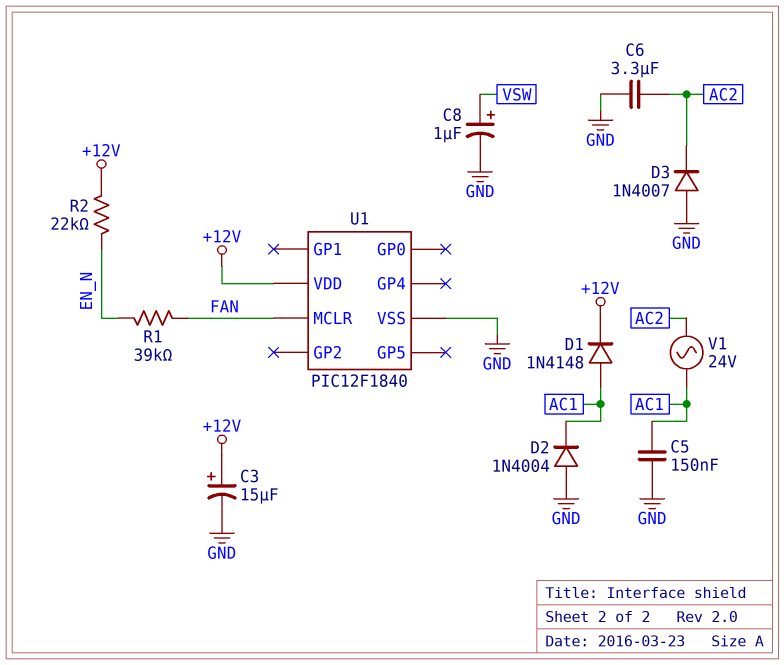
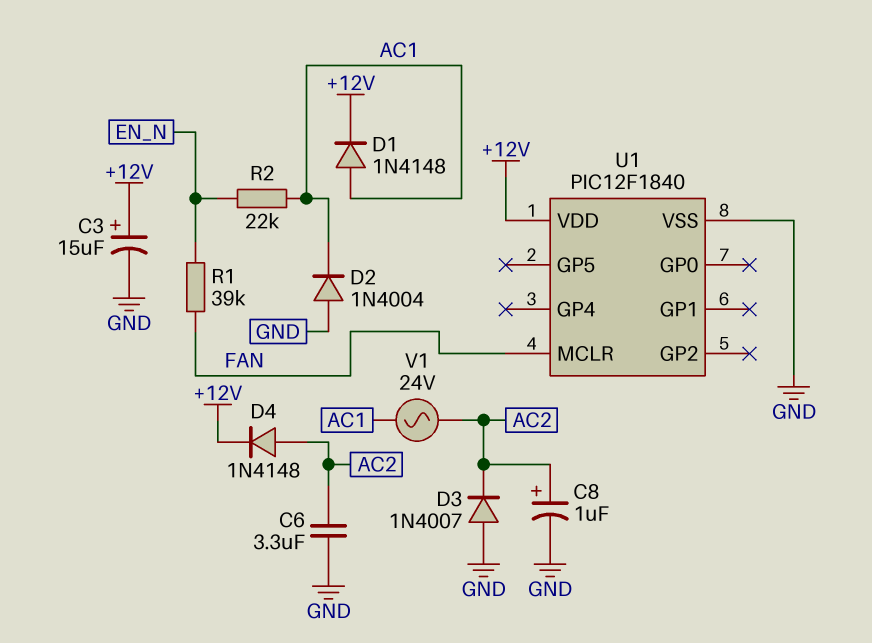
C5: 150nF (AC1, GND) -> none
C8: 1uF (plus VSW, minus GND) -> 1uF (plus AC2, minus GND)
D4: none -> diode 1N4148 (A AC2, K +12V)
R2: 22k (+12V, EN_N) -> 22k (AC1, EN_N)

